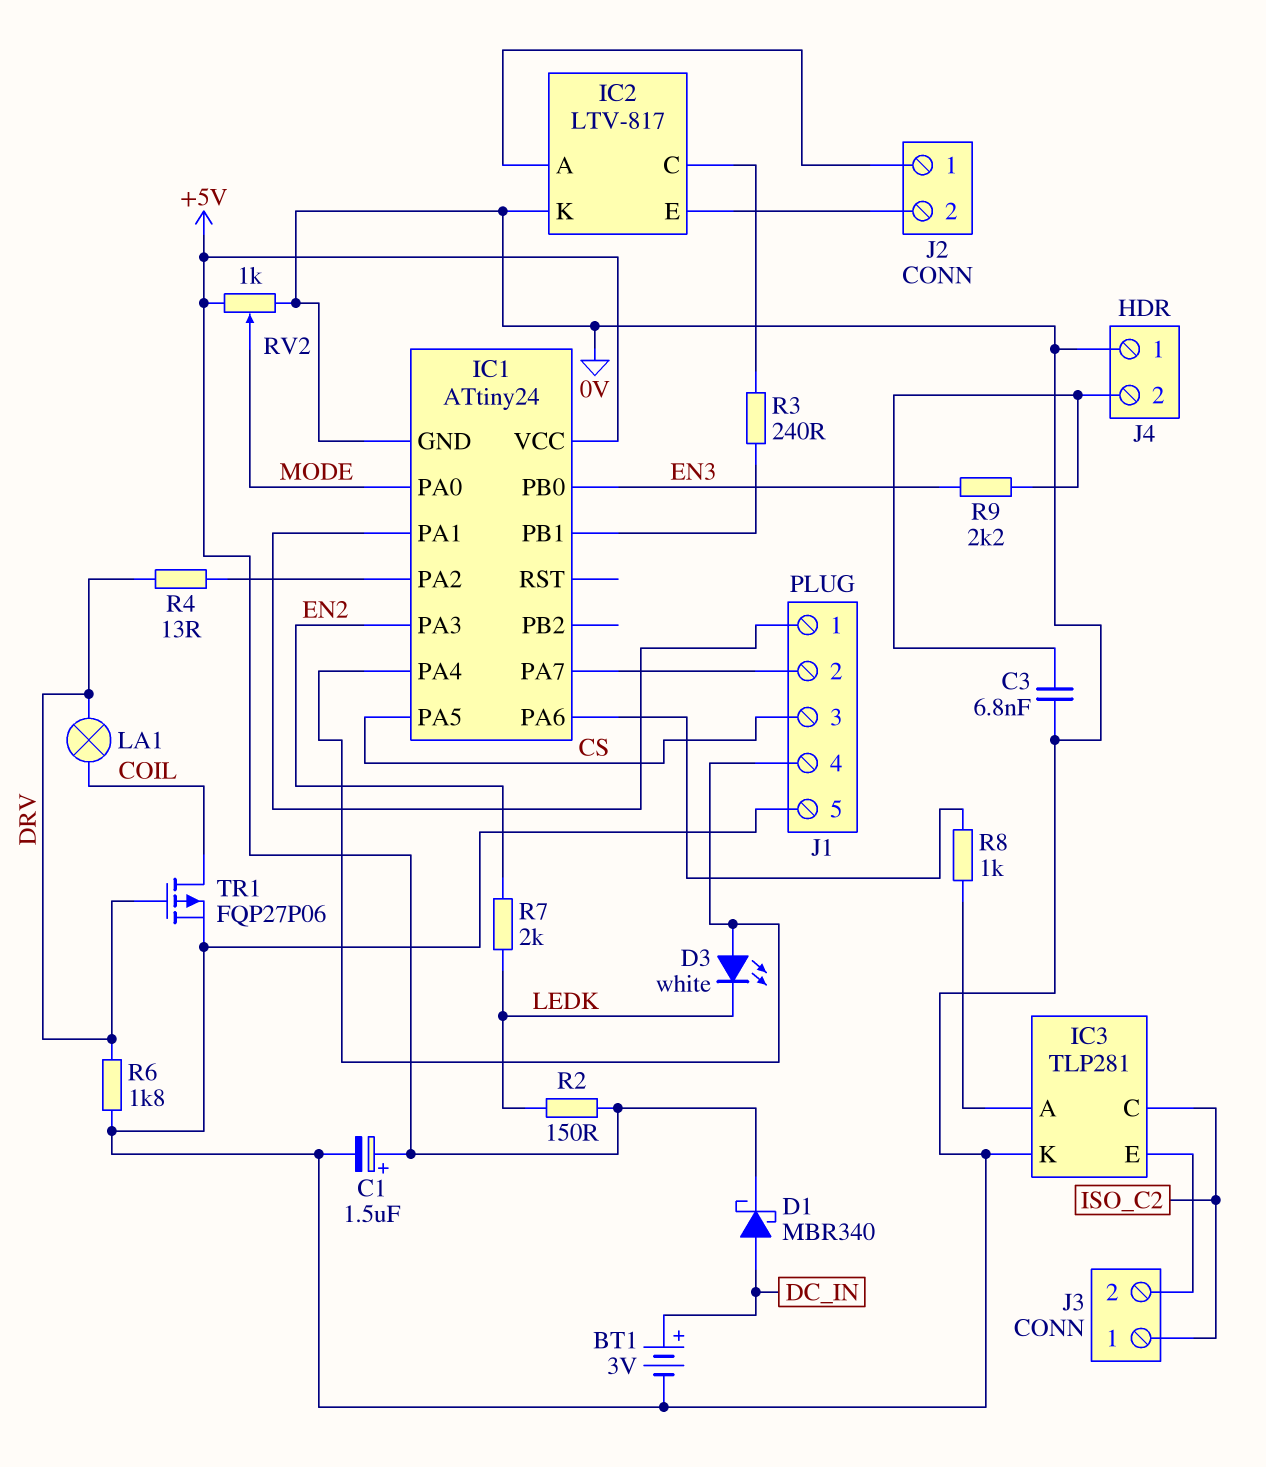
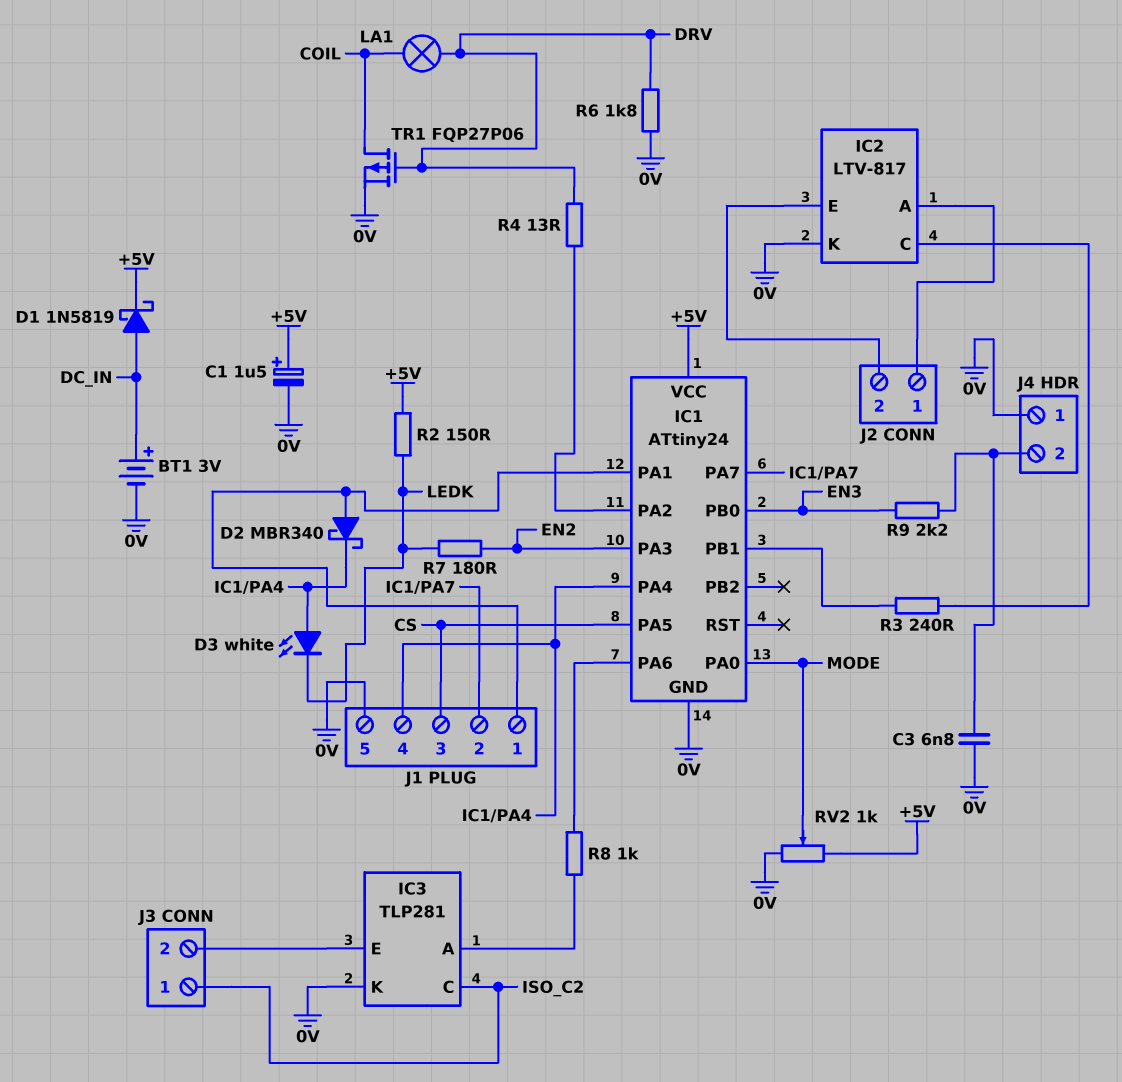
D1: schottky MBR340 (A DC_IN, K +5V) -> schottky 1N5819 (A DC_IN, K +5V)
D2: none -> schottky MBR340 (A IC1/PA1, K IC1/PA4)
R7: 2k (EN2, LEDK) -> 180 (EN2, LEDK)

